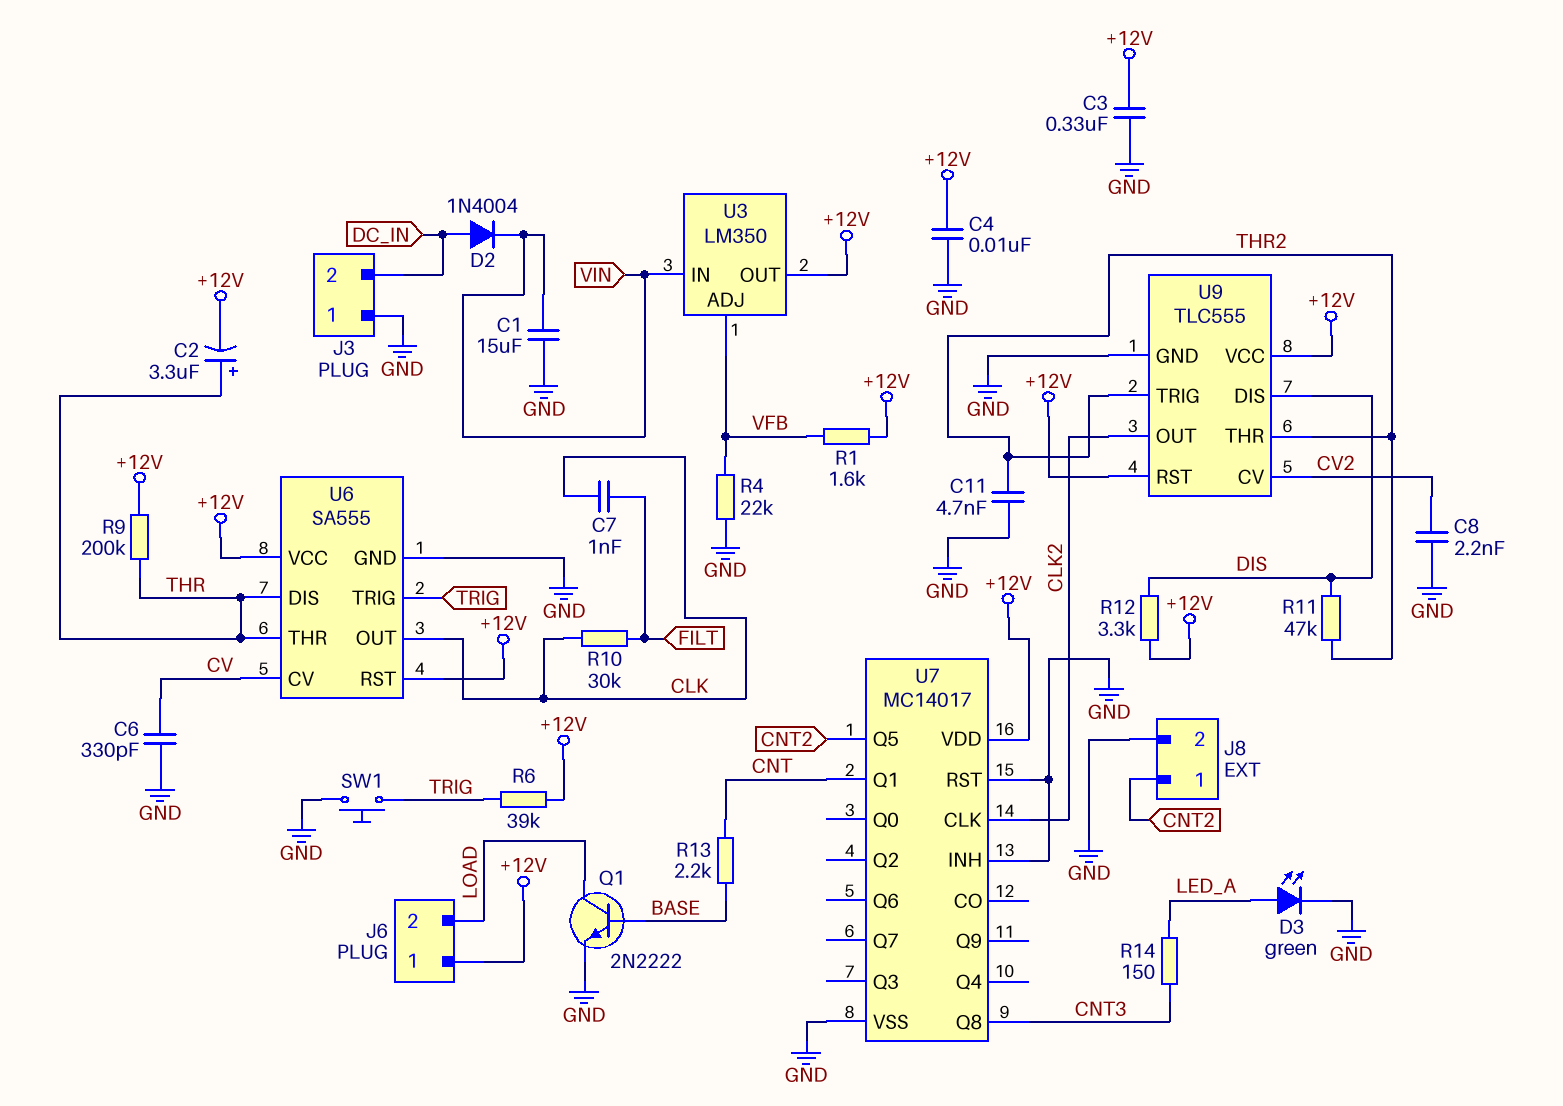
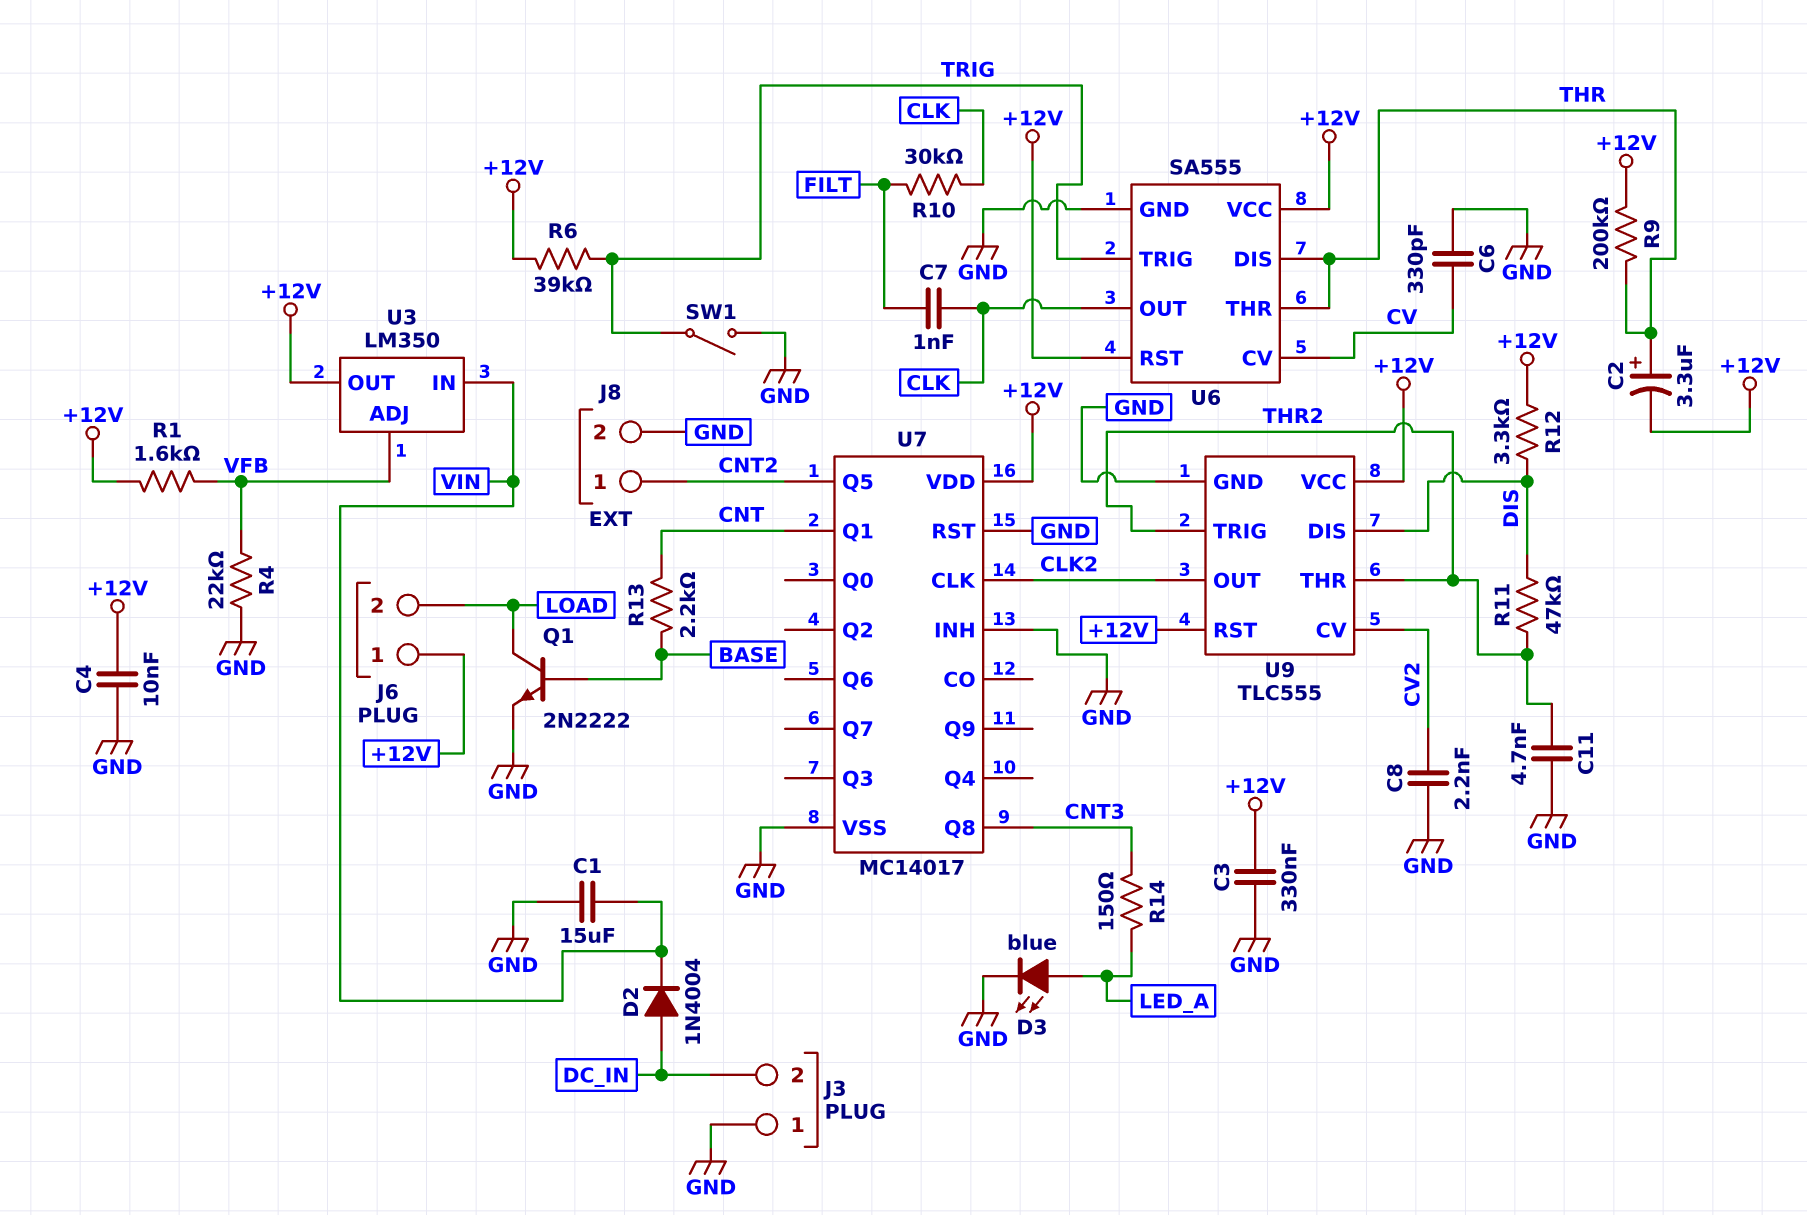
D3: LED green (A LED_A, K GND) -> LED blue (A LED_A, K GND)
SW1: button (GND, TRIG) -> switch (GND, TRIG)

